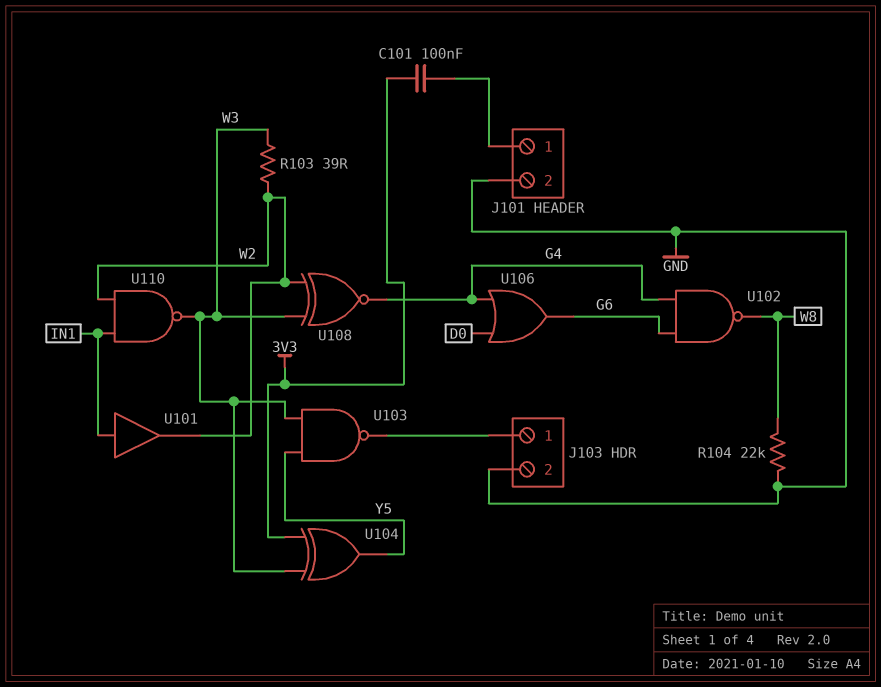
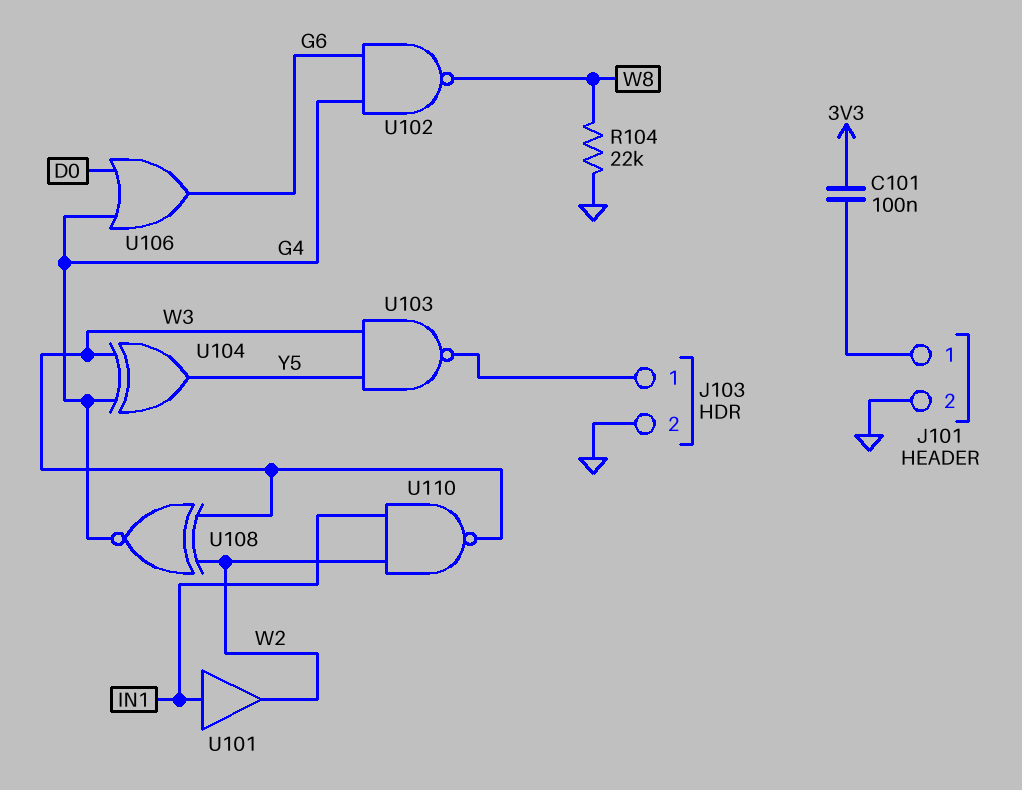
R103: 39 (W2, W3) -> none
U104: XOR (in 3V3, in W3, out Y5) -> XOR (in G4, in W3, out Y5)

